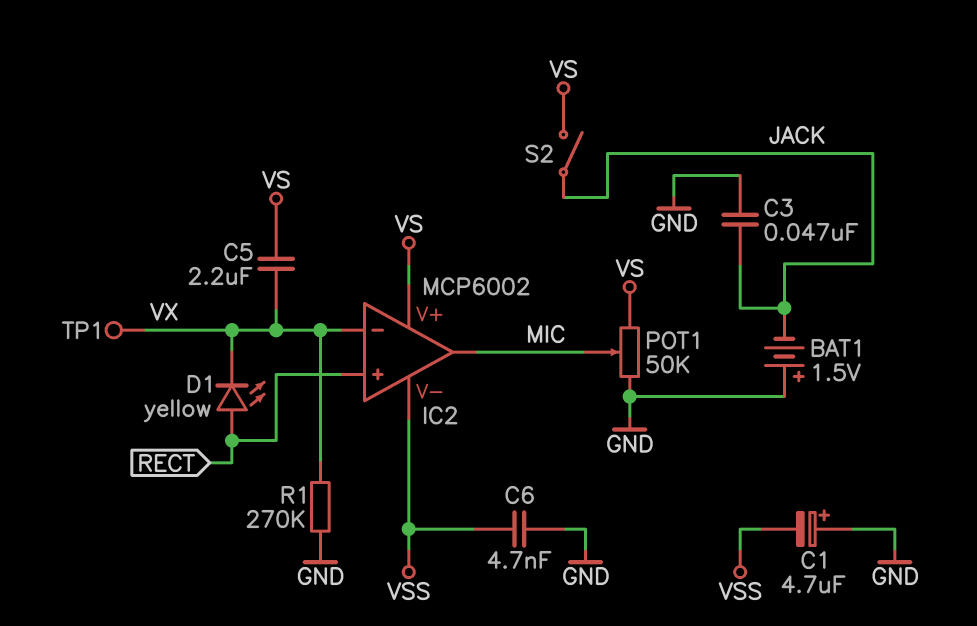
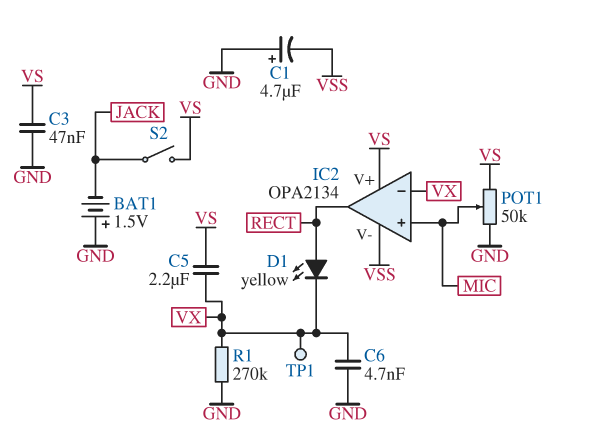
C3: 47nF (GND, JACK) -> 47nF (GND, VS)
C6: 4.7nF (GND, VSS) -> 4.7nF (GND, VX)
IC2: MCP6002 -> OPA2134
IC2 pin in+: RECT -> MIC
IC2 pin out: MIC -> RECT

